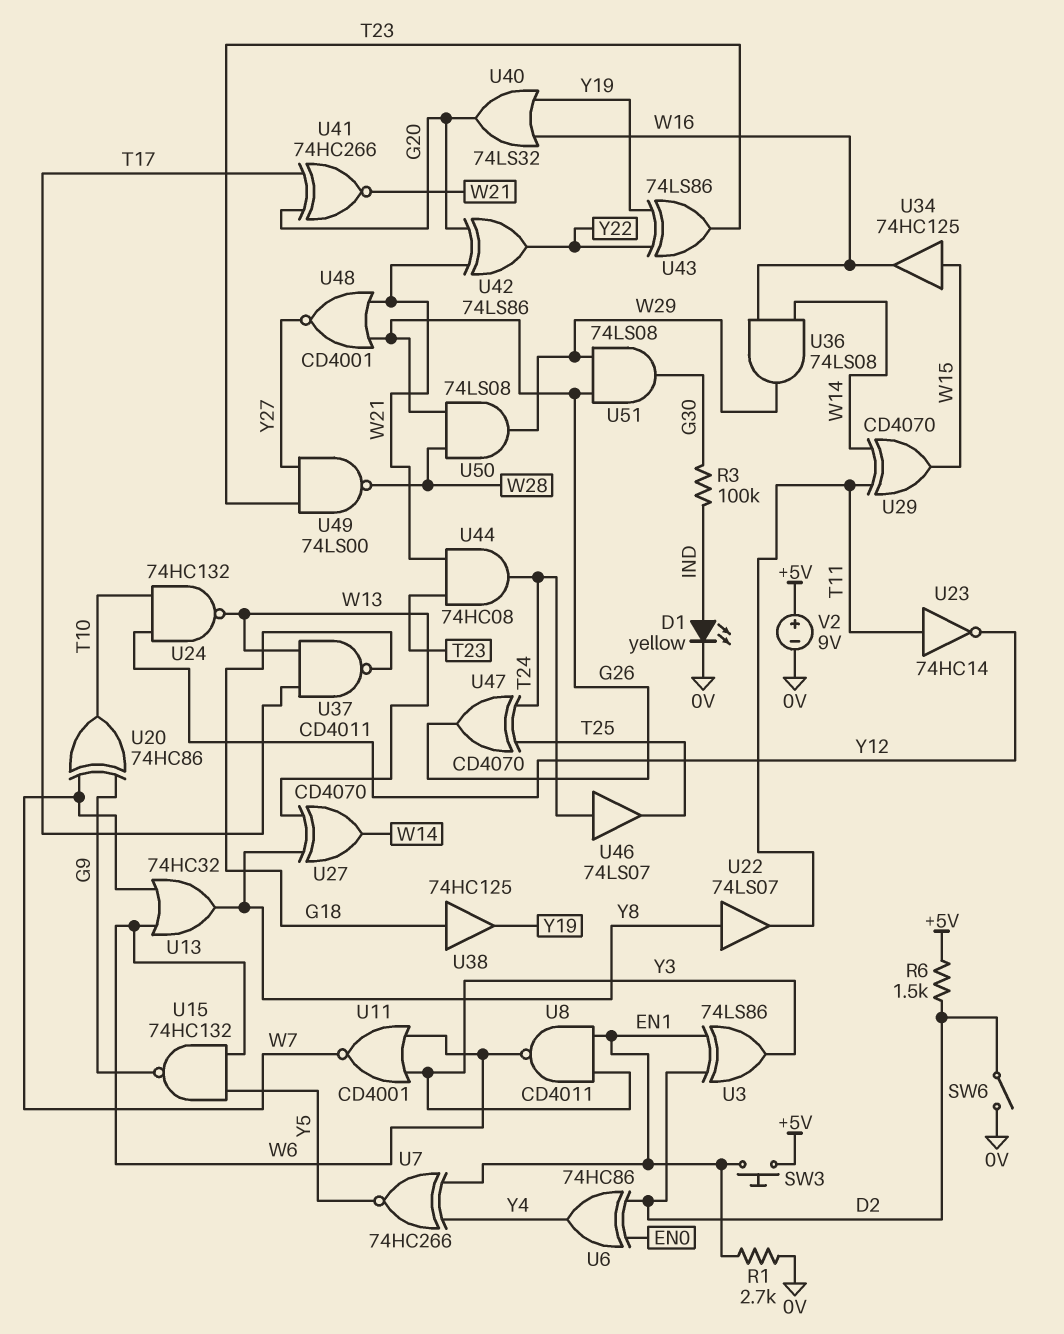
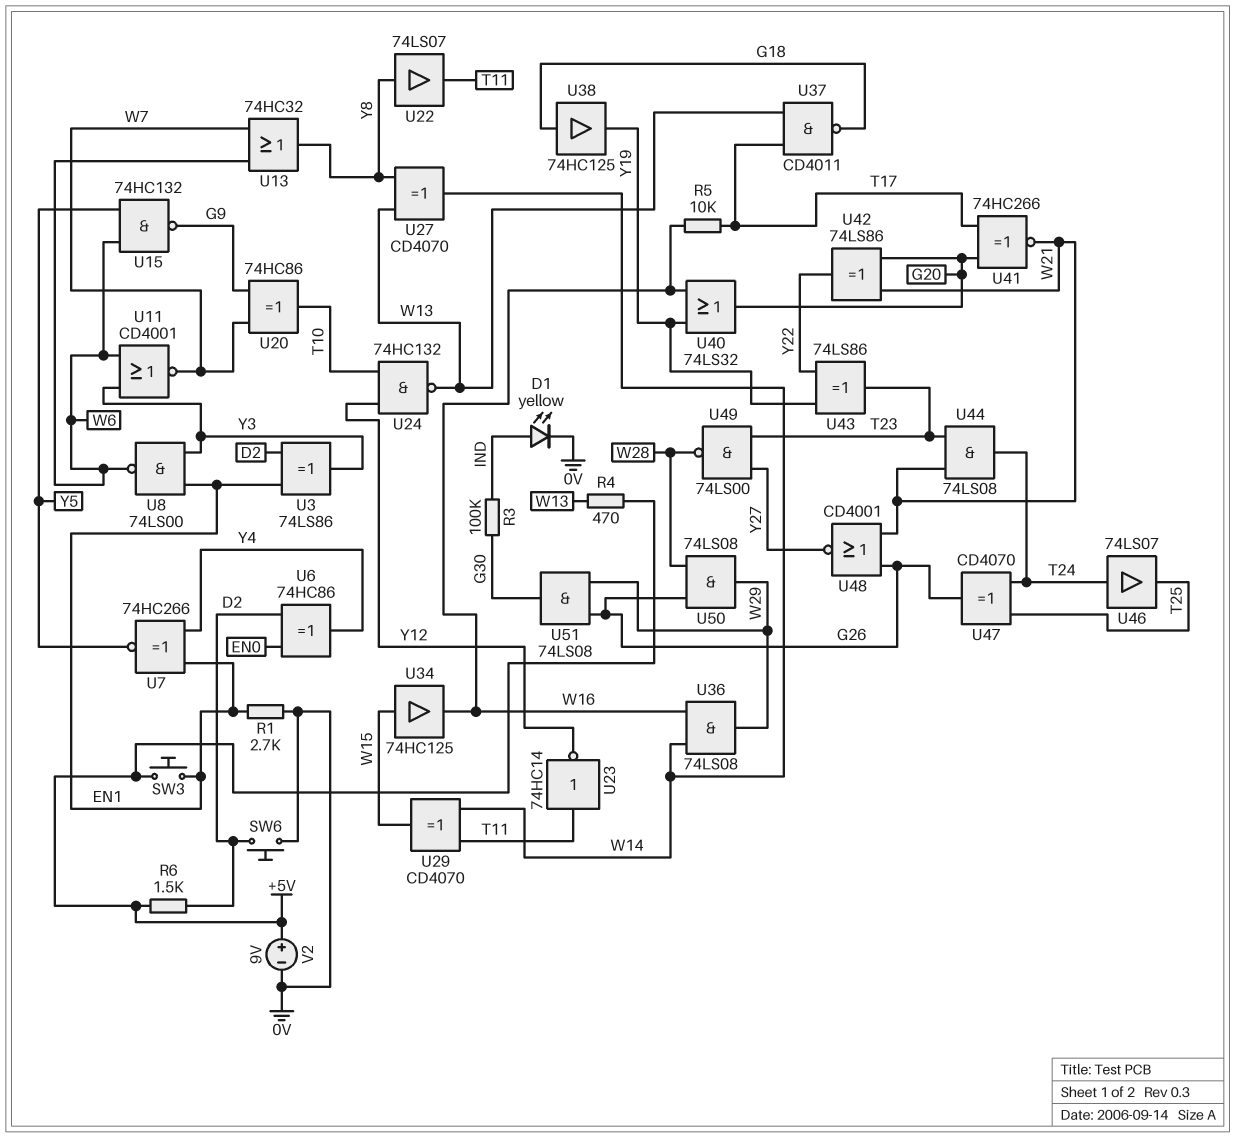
R4: none -> 470 (+5V, W13)
R5: none -> 10k (T17, W16)
SW6: switch (0V, D2) -> button (0V, D2)
U8: NAND CD4011 (in EN1, in Y3, out W6) -> NAND 74LS00 (in EN1, in Y3, out W6)
U44: AND 74HC08 (in T23, in W21, out T24) -> AND 74LS08 (in T23, in W21, out T24)

